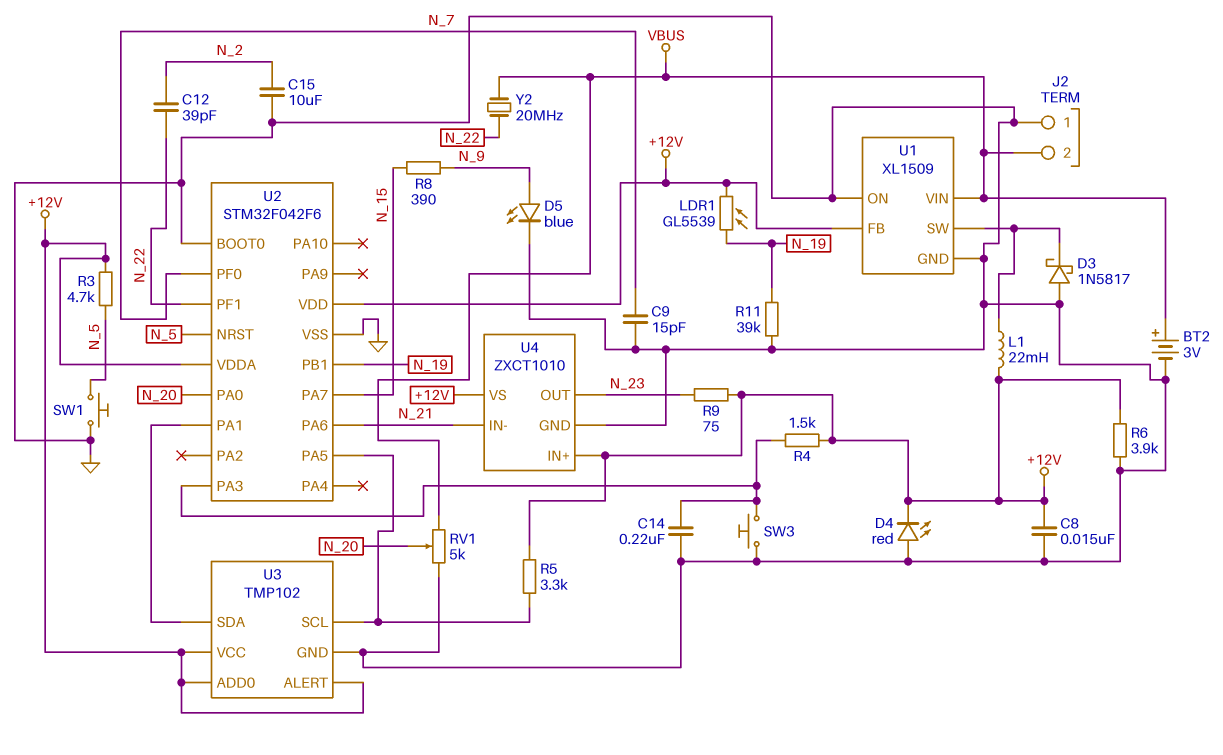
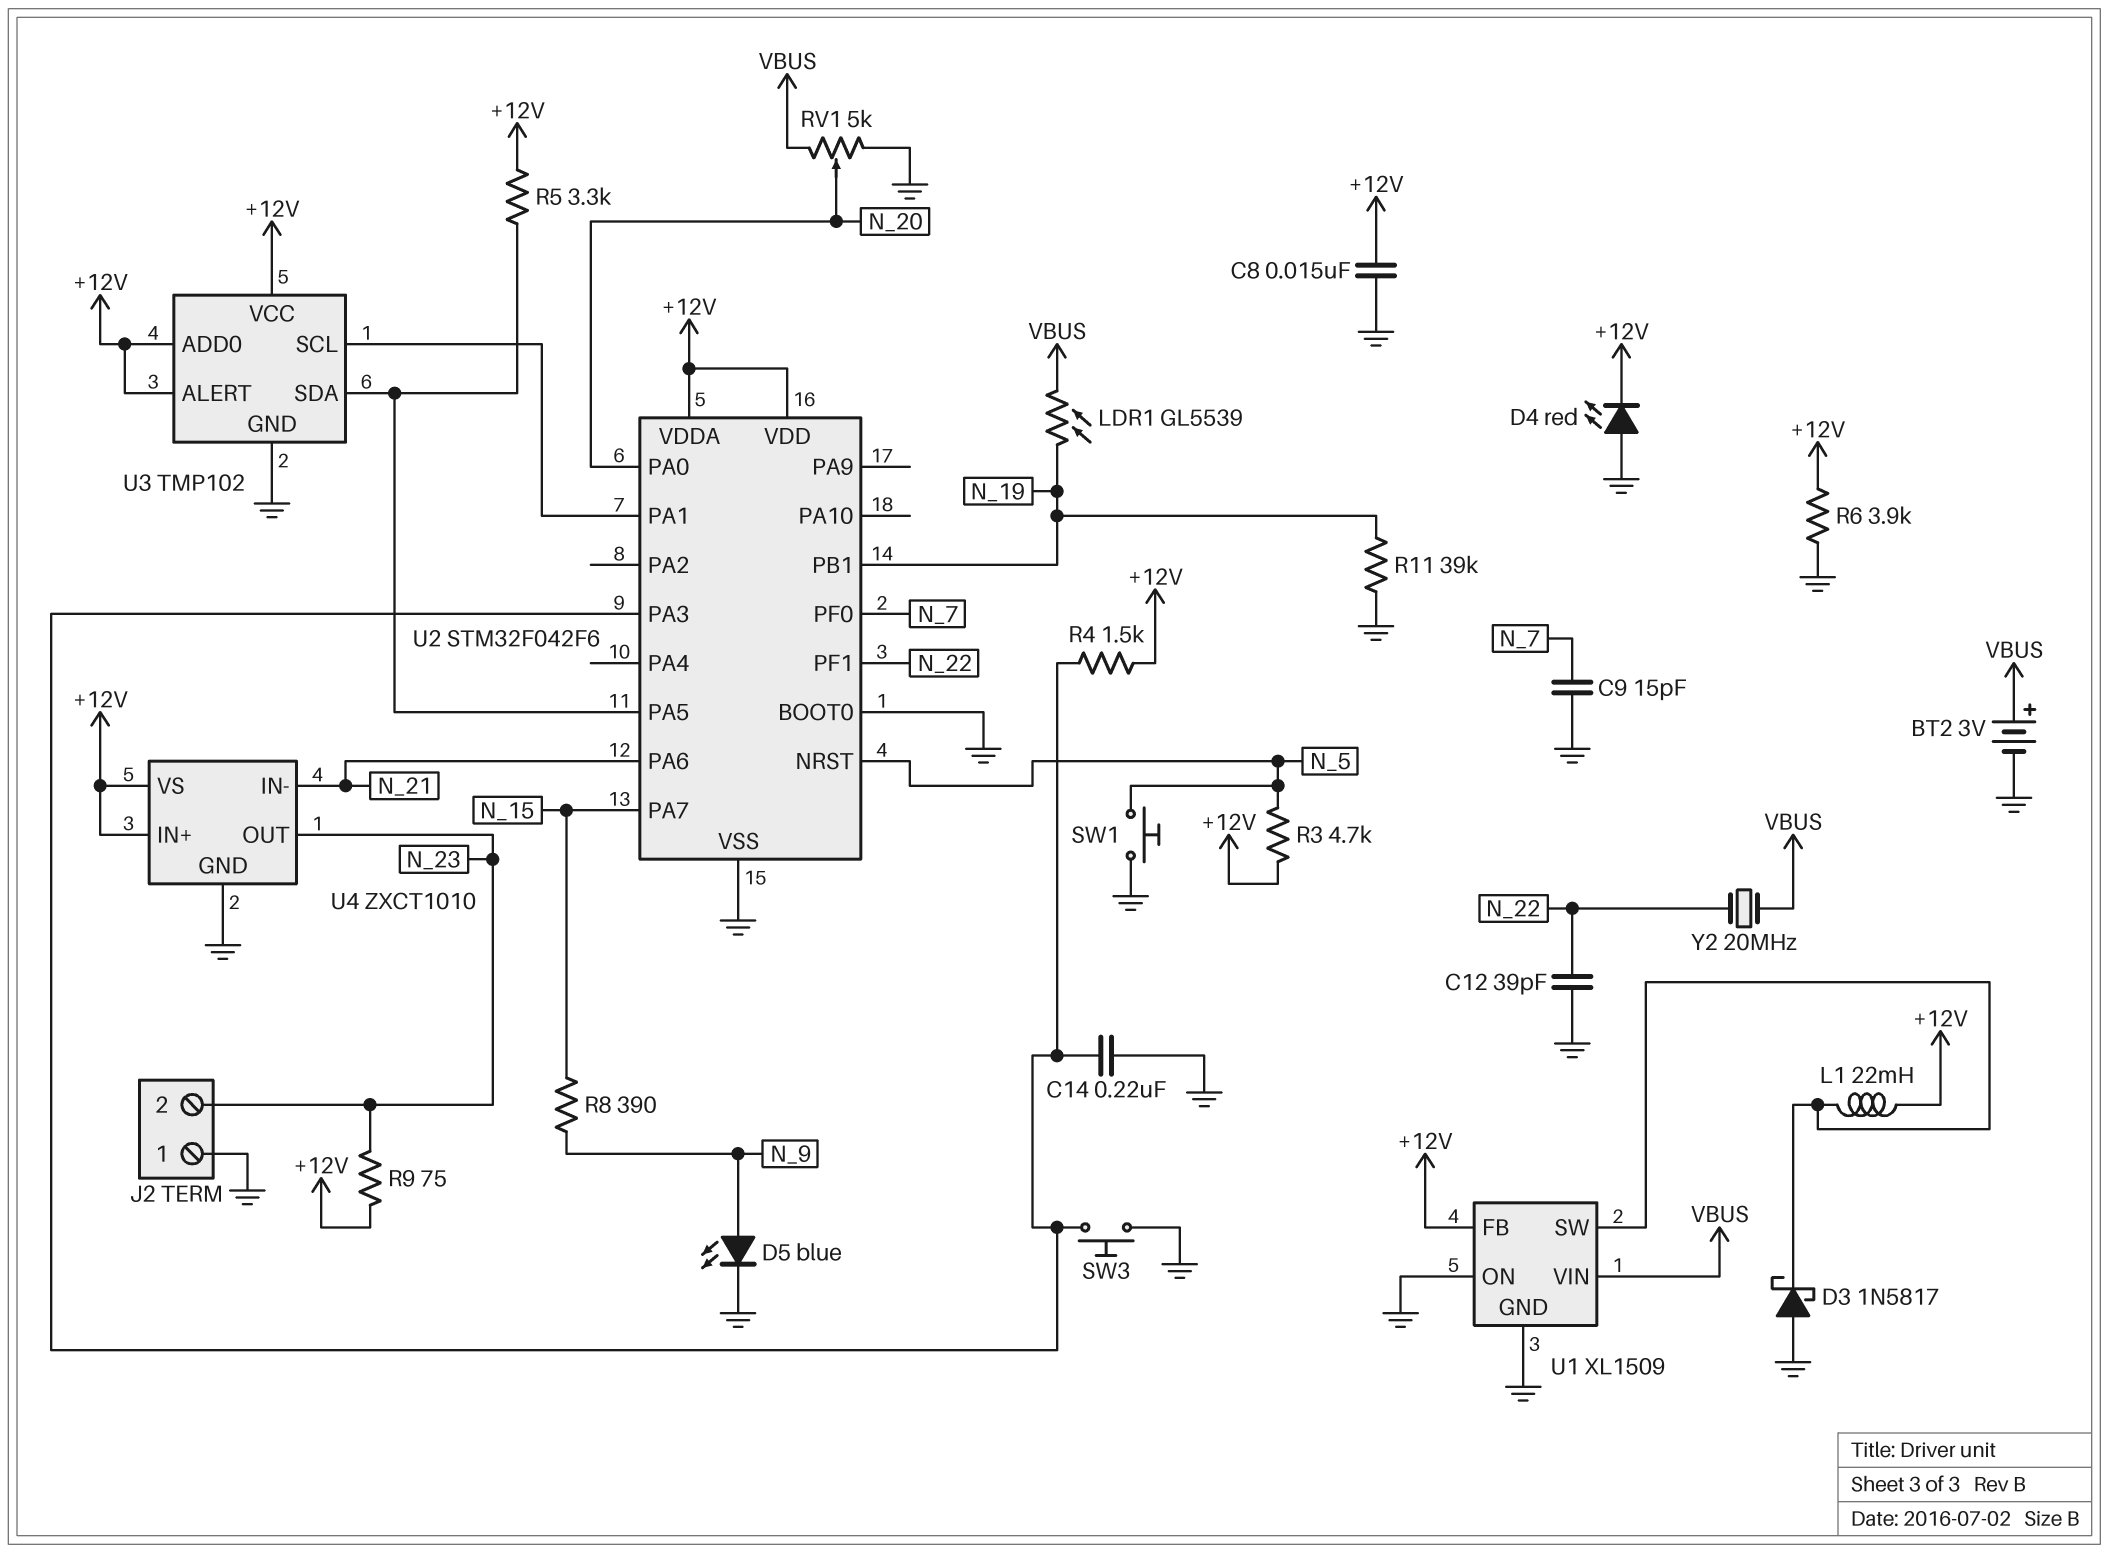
C12: 39pF (N_2, N_22) -> 39pF (GND, N_22)
C15: 10uF (GND, N_2) -> none
J2 pin 2: VBUS -> N_23
LDR1: GL5539 (+12V, N_19) -> GL5539 (N_19, VBUS)
U3 pin SCL: U2/PA5 -> U2/PA1
U3 pin SDA: U2/PA1 -> U2/PA5

